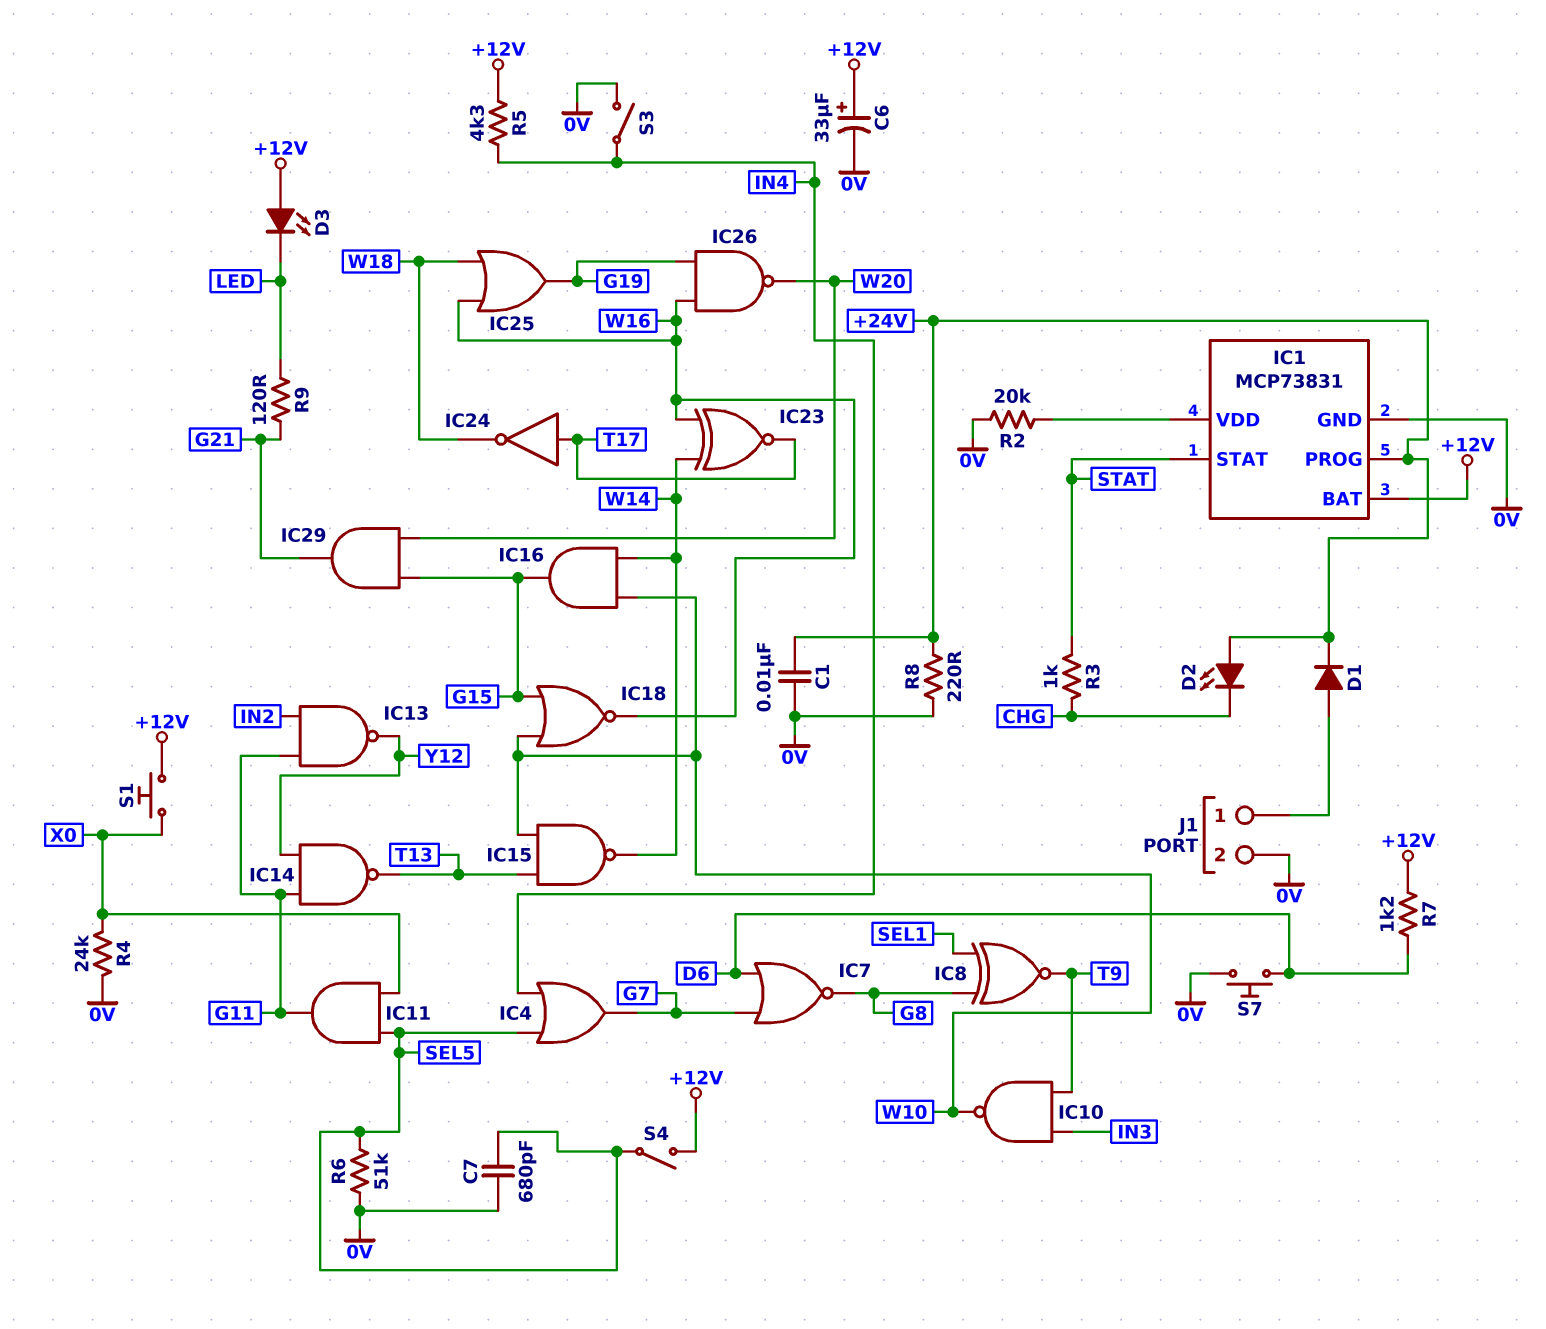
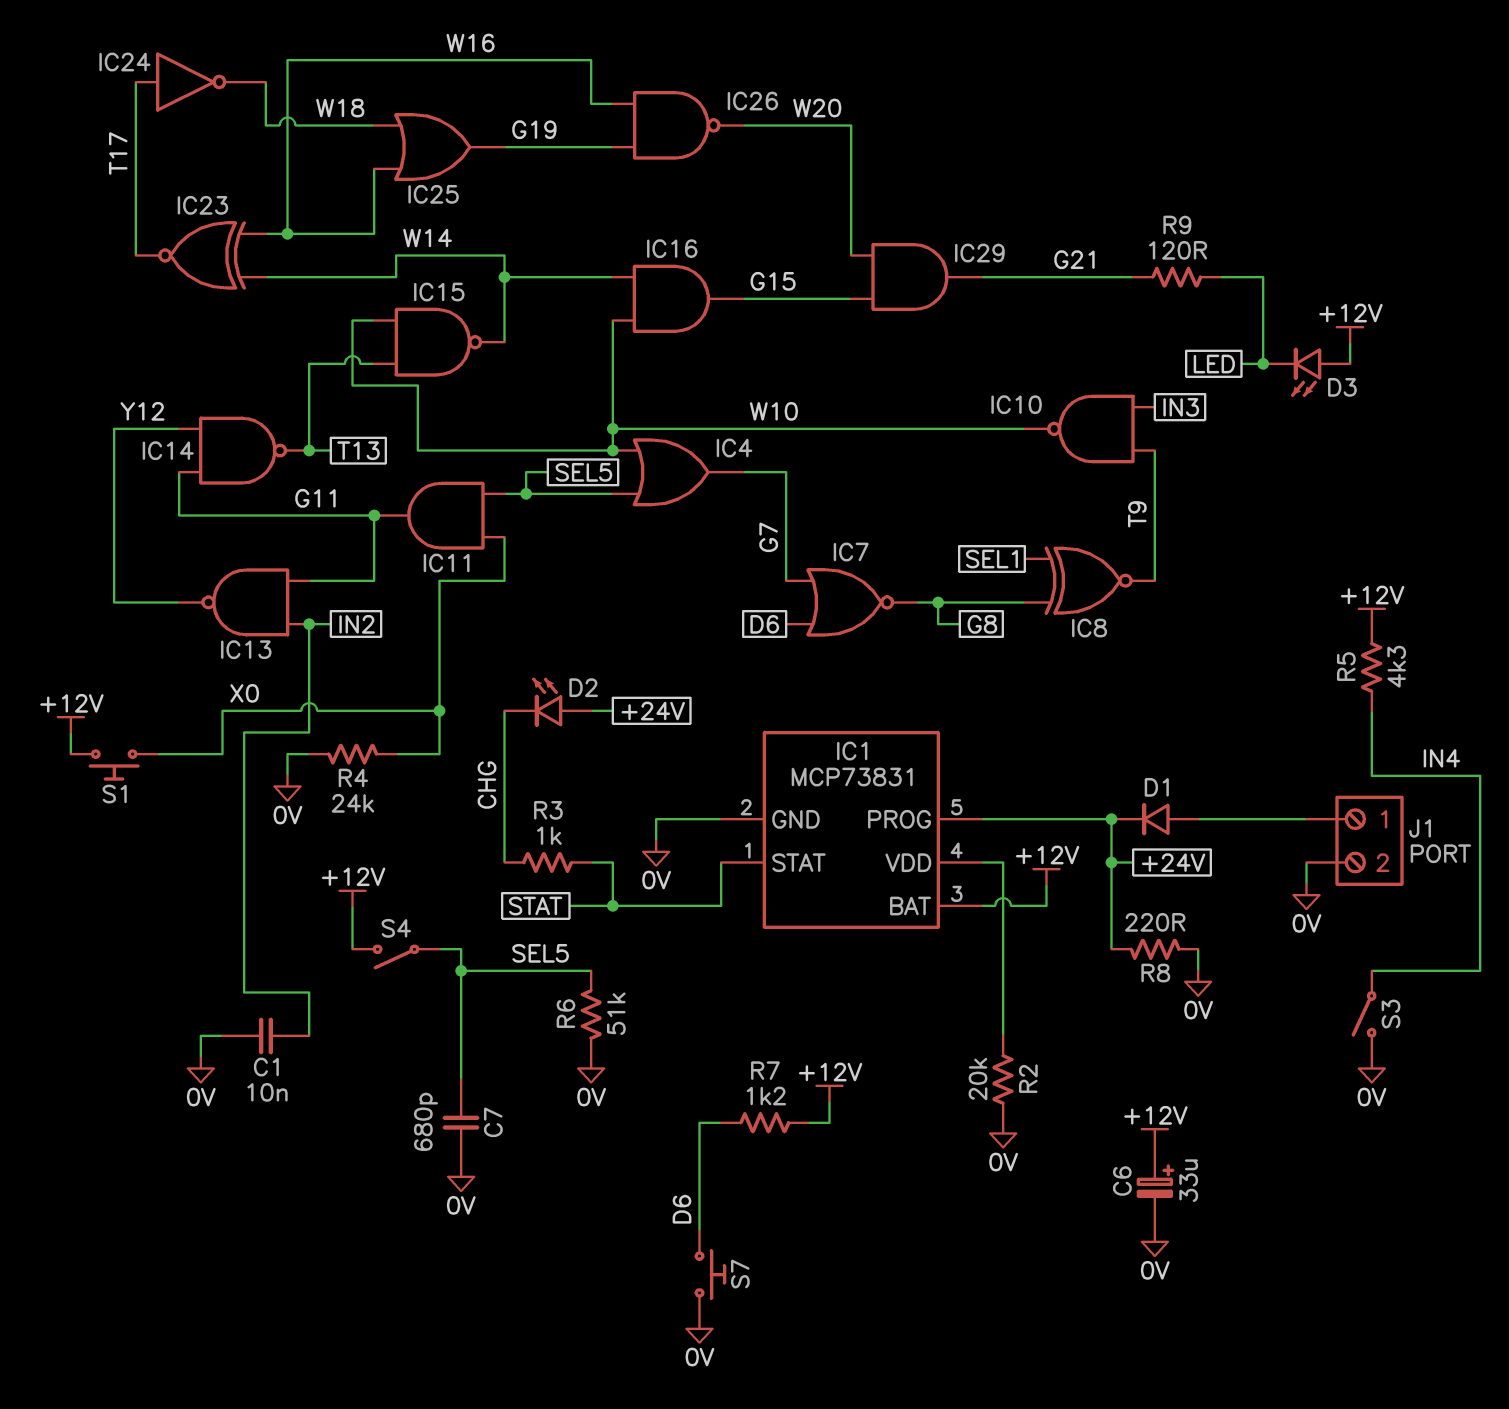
C1: 10nF (+24V, 0V) -> 10nF (0V, IN2)
IC4: OR (in IN4, in SEL5, out G7) -> OR (in SEL5, in W10, out G7)
IC18: NOR (in G15, in W10, out W16) -> none

